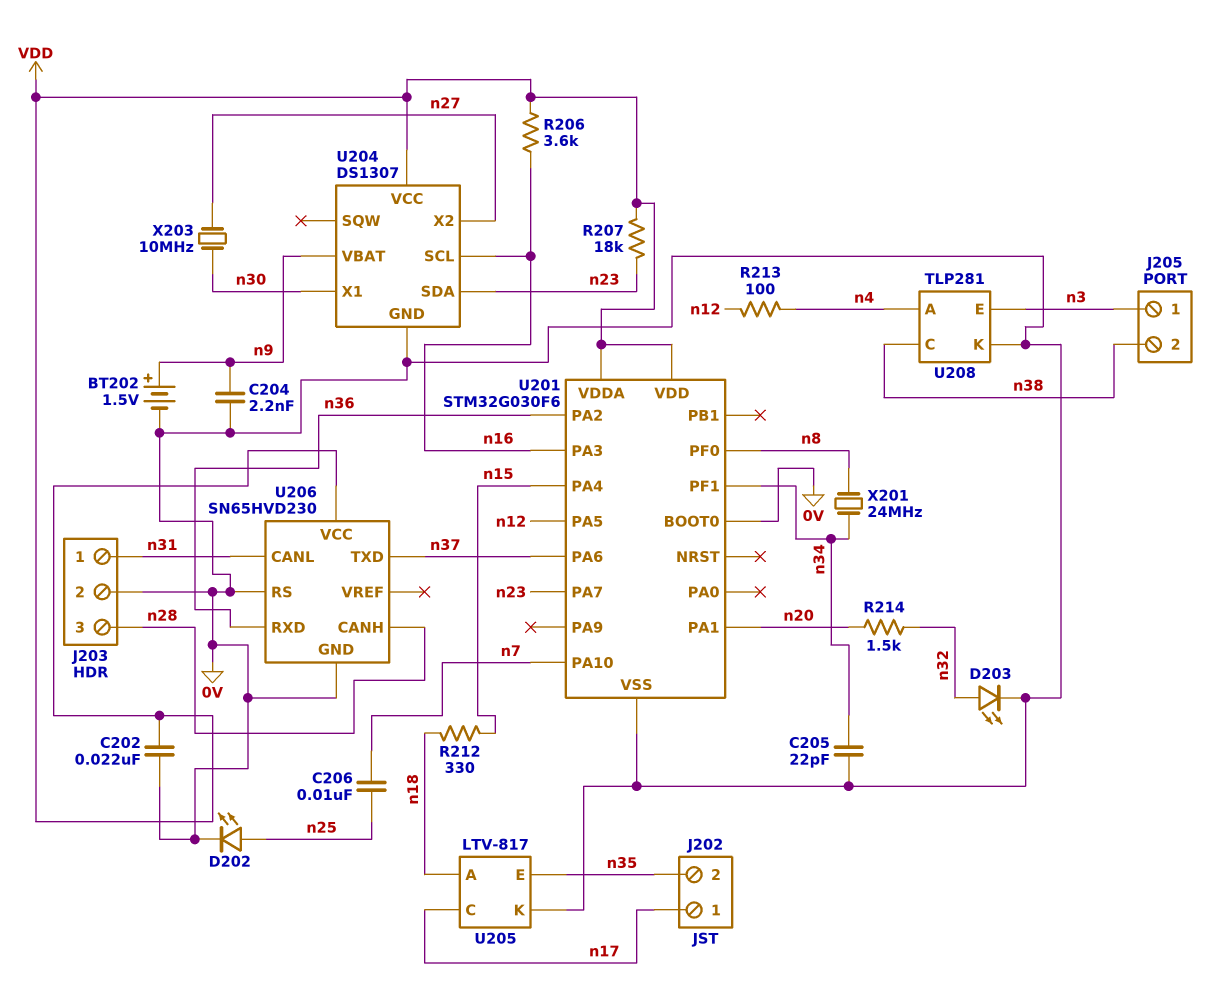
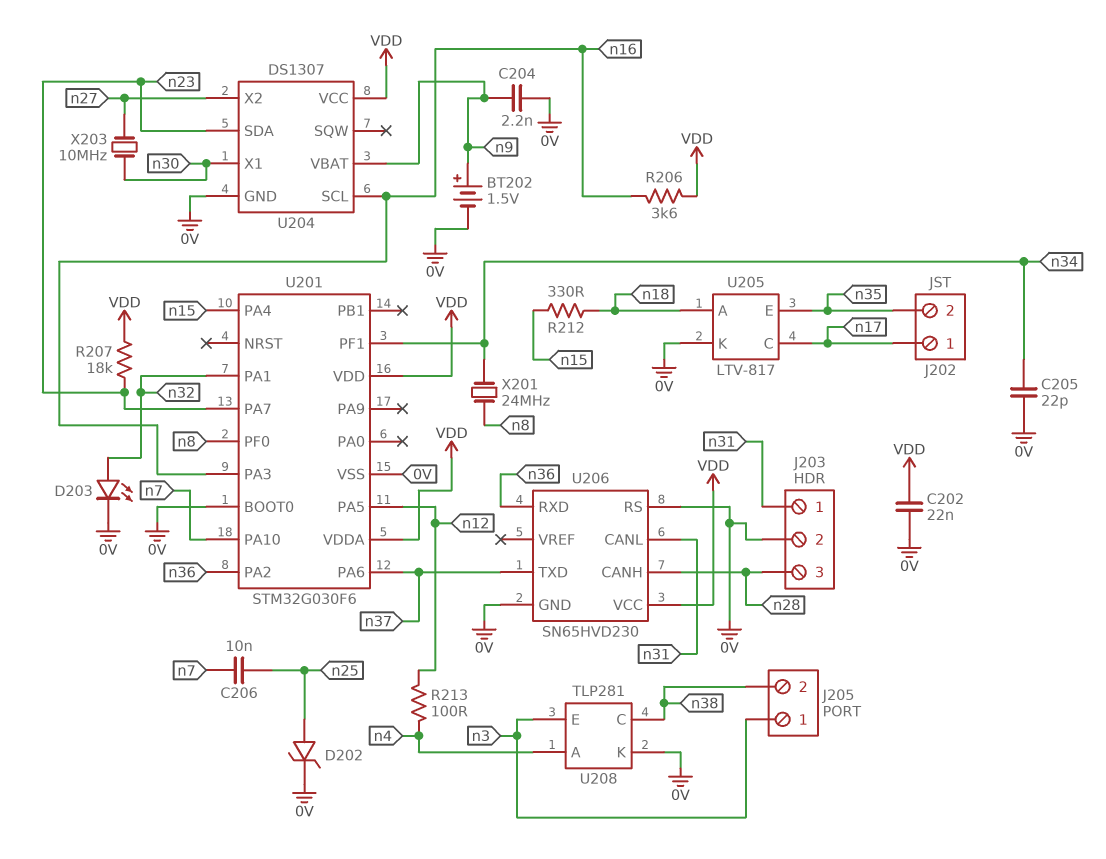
D202: LED (A n25, K 0V) -> zener (A n25, K 0V)
R214: 1.5k (n20, n32) -> none
U201 pin PA1: n20 -> n32

